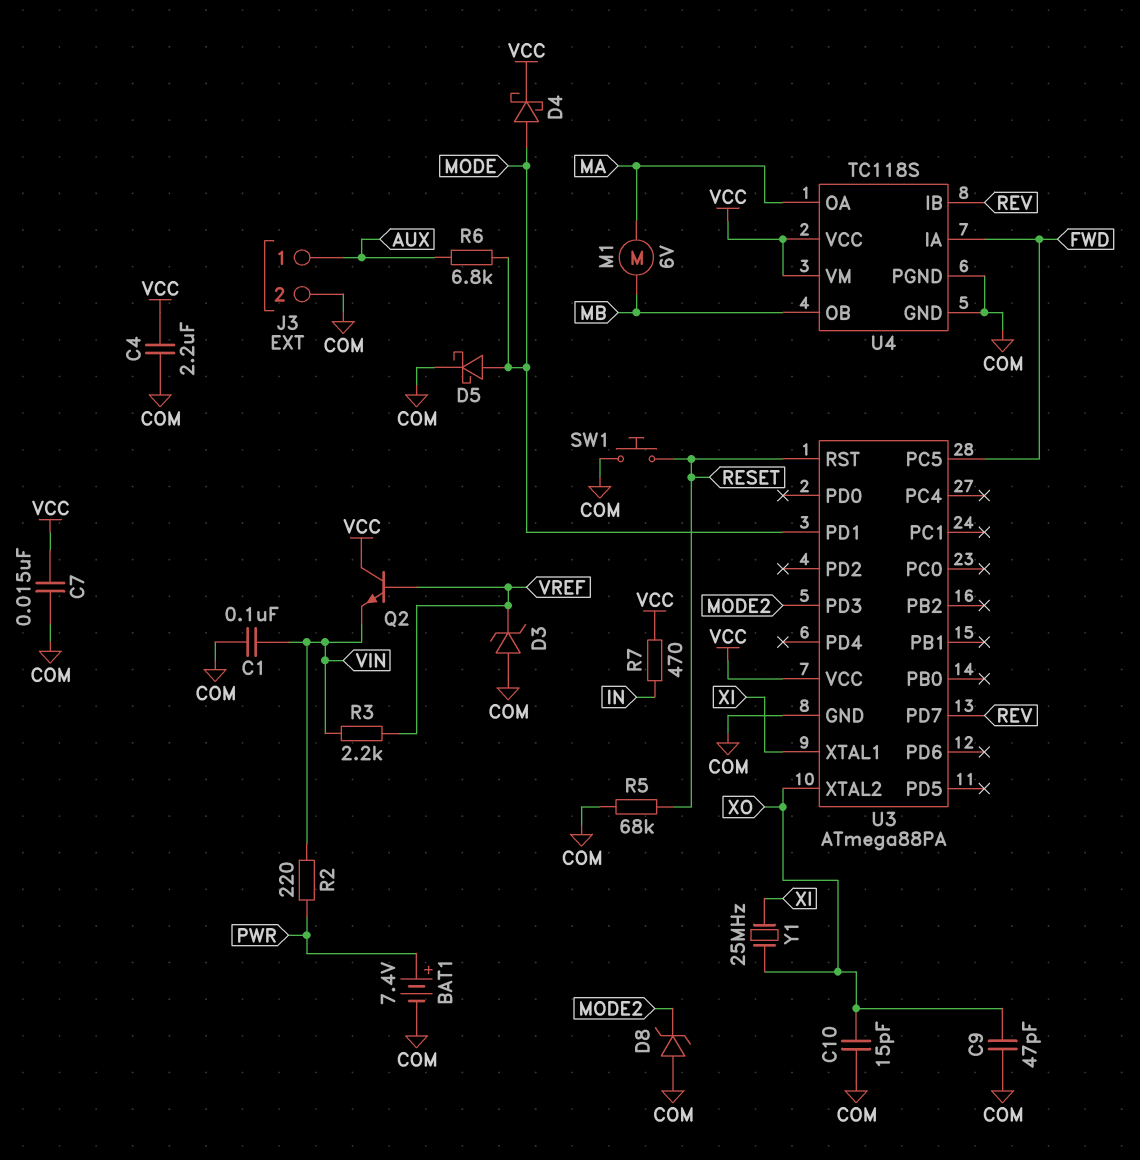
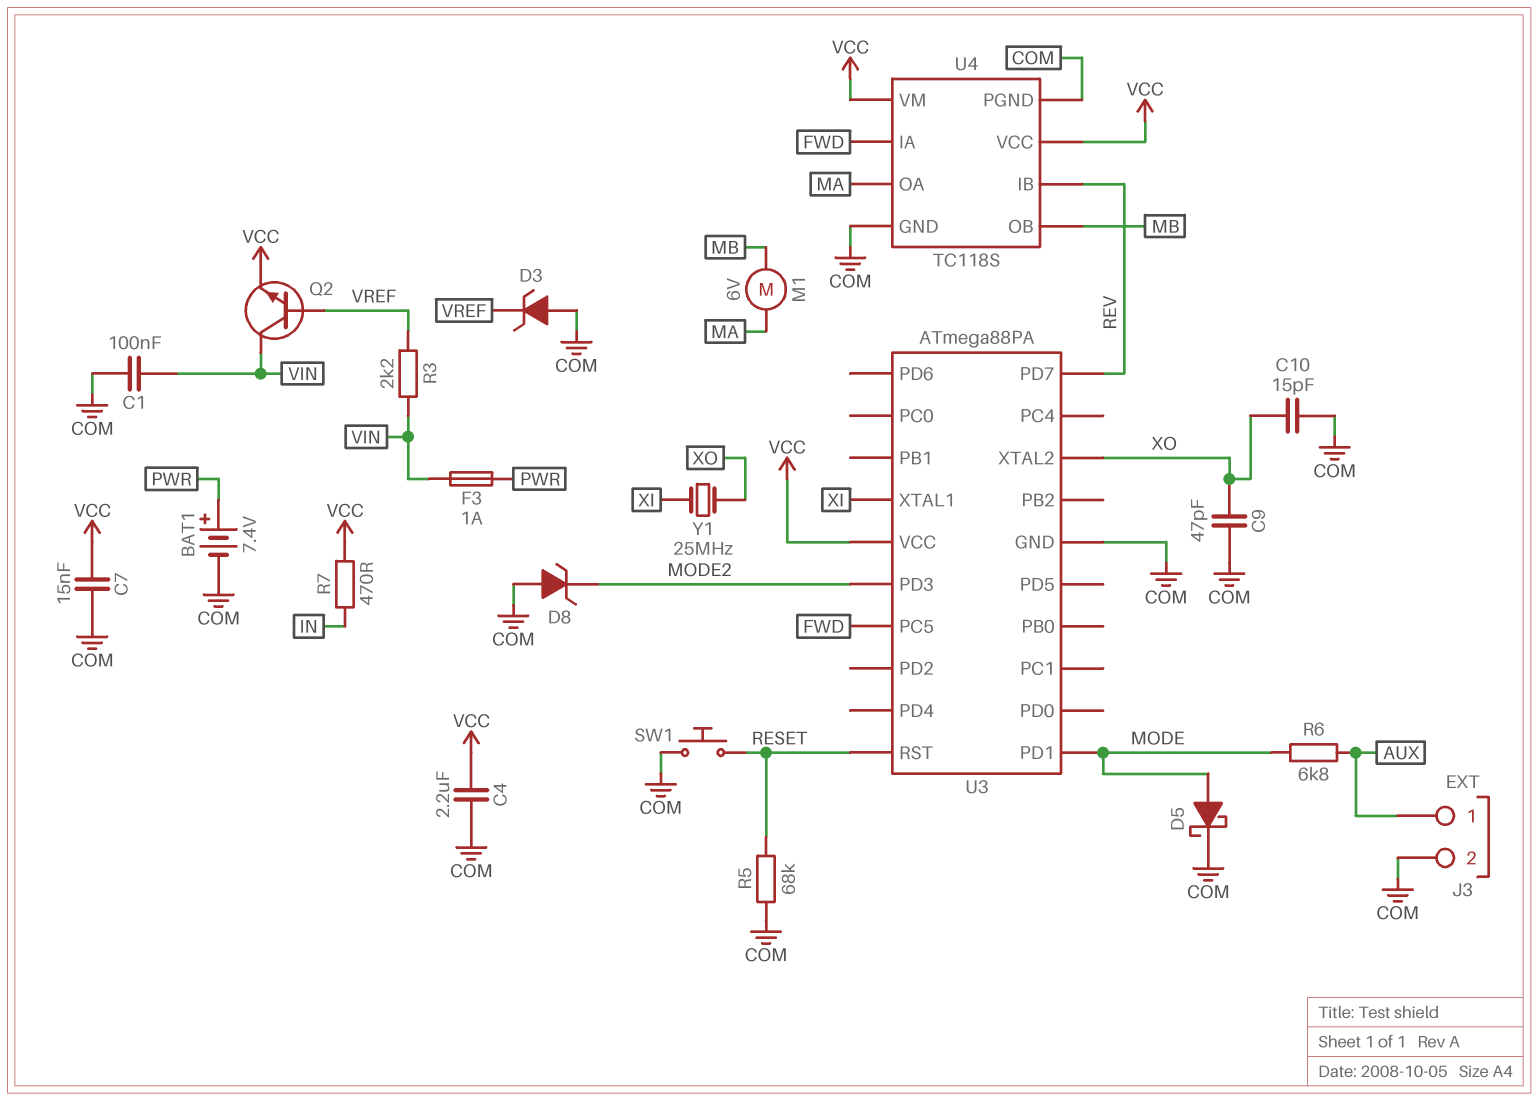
D4: schottky (A MODE, K VCC) -> none
F3: none -> 1A (PWR, VIN)
Q2: NPN (B VREF, C VCC, E VIN) -> NPN (B VREF, C VIN, E VCC)
R2: 220 (PWR, VIN) -> none

